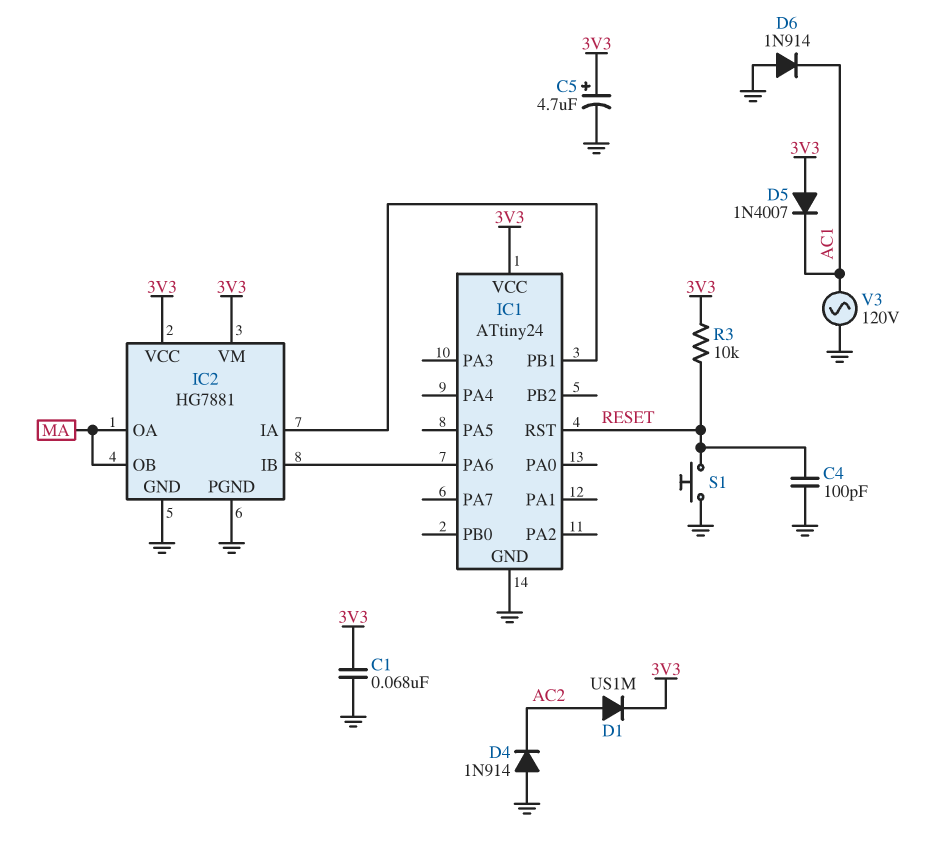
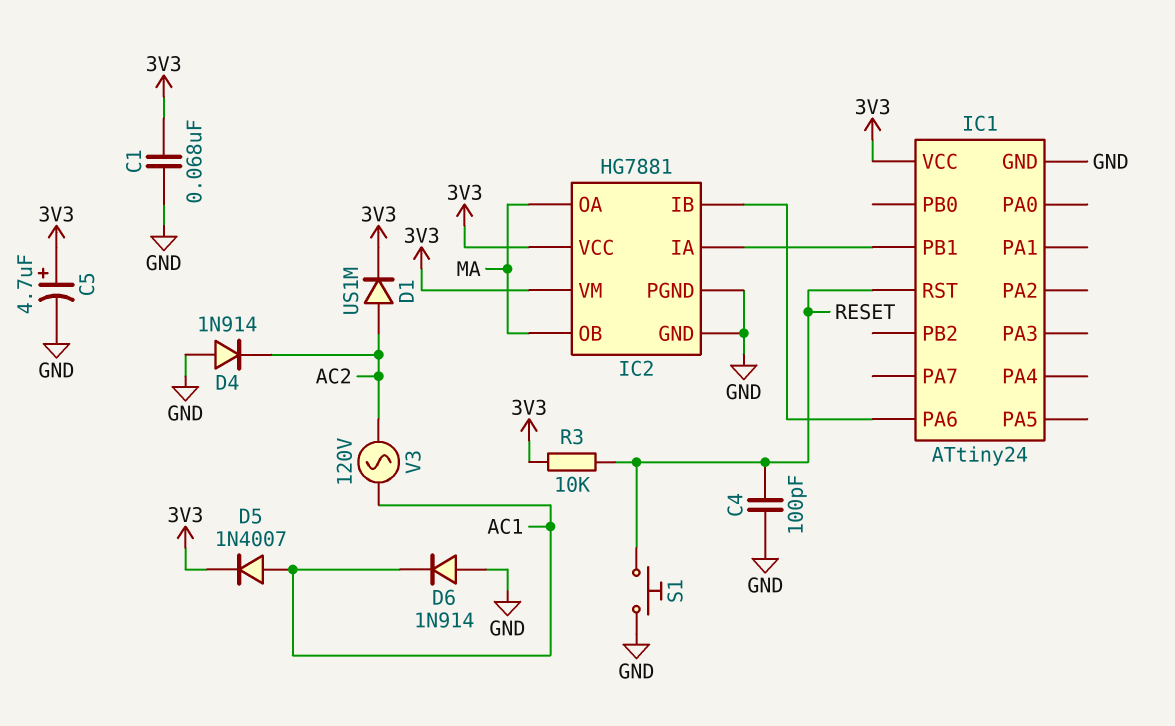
D5: diode 1N4007 (A 3V3, K AC1) -> diode 1N4007 (A AC1, K 3V3)
V3: AC 120V (AC1, GND) -> AC 120V (AC1, AC2)

